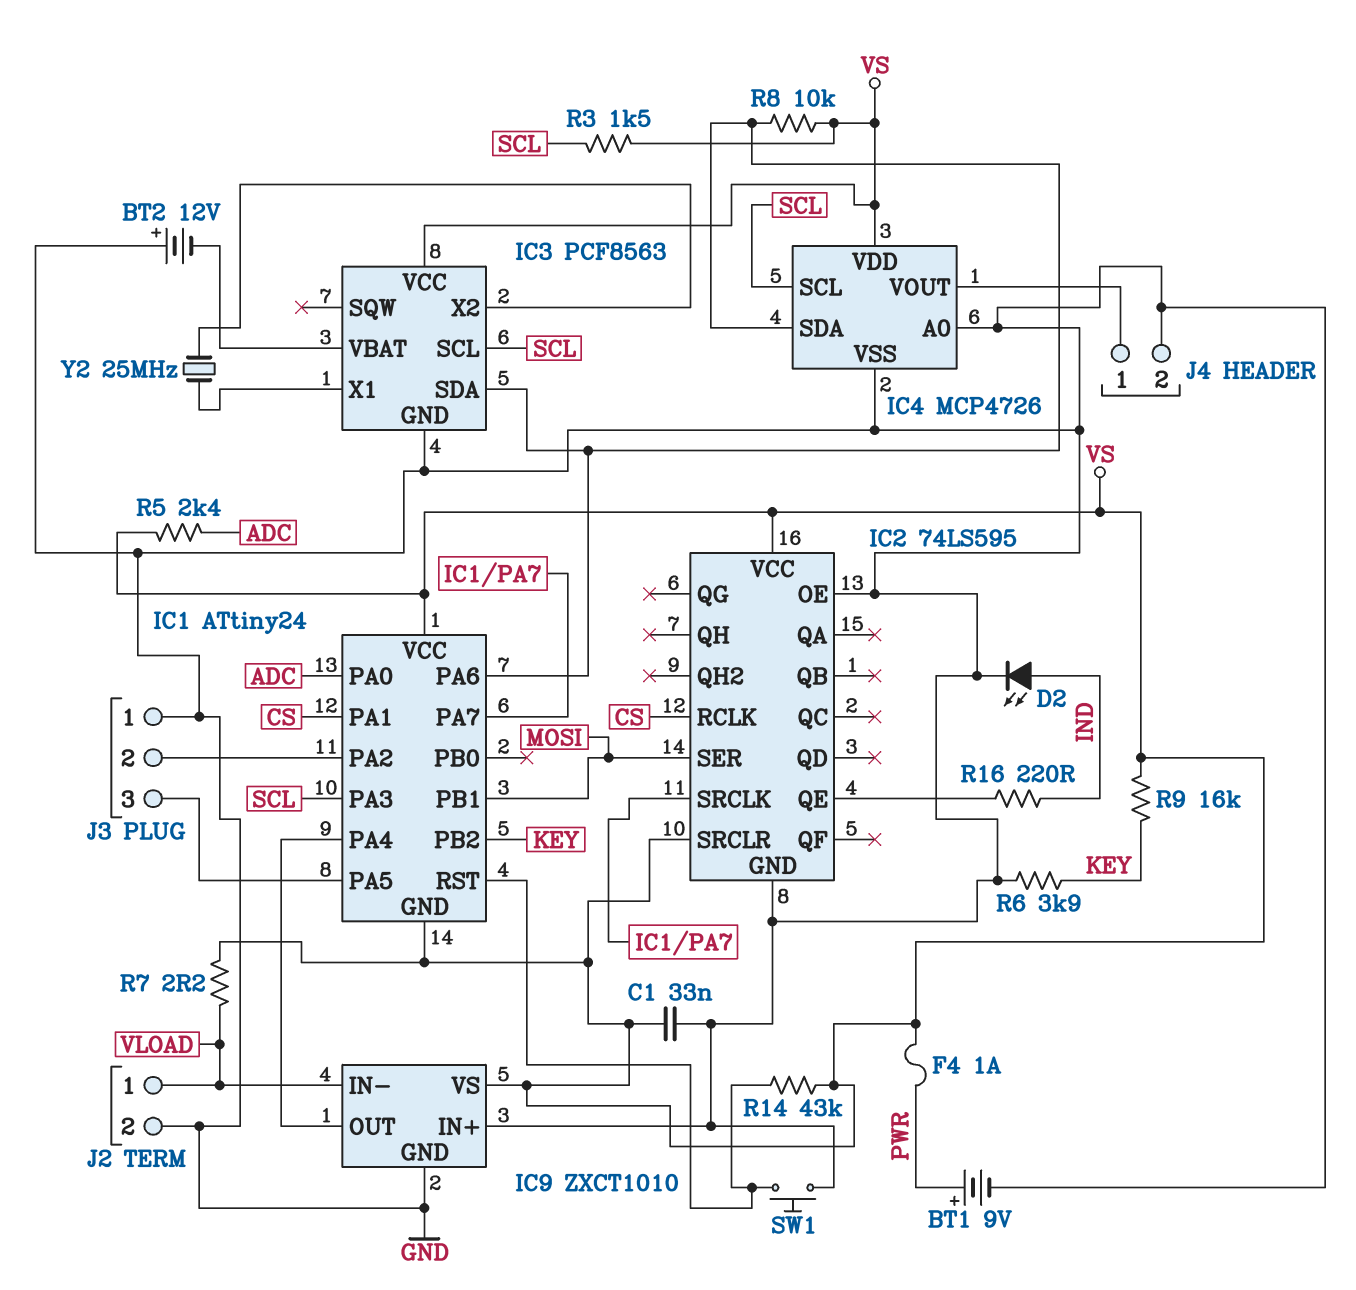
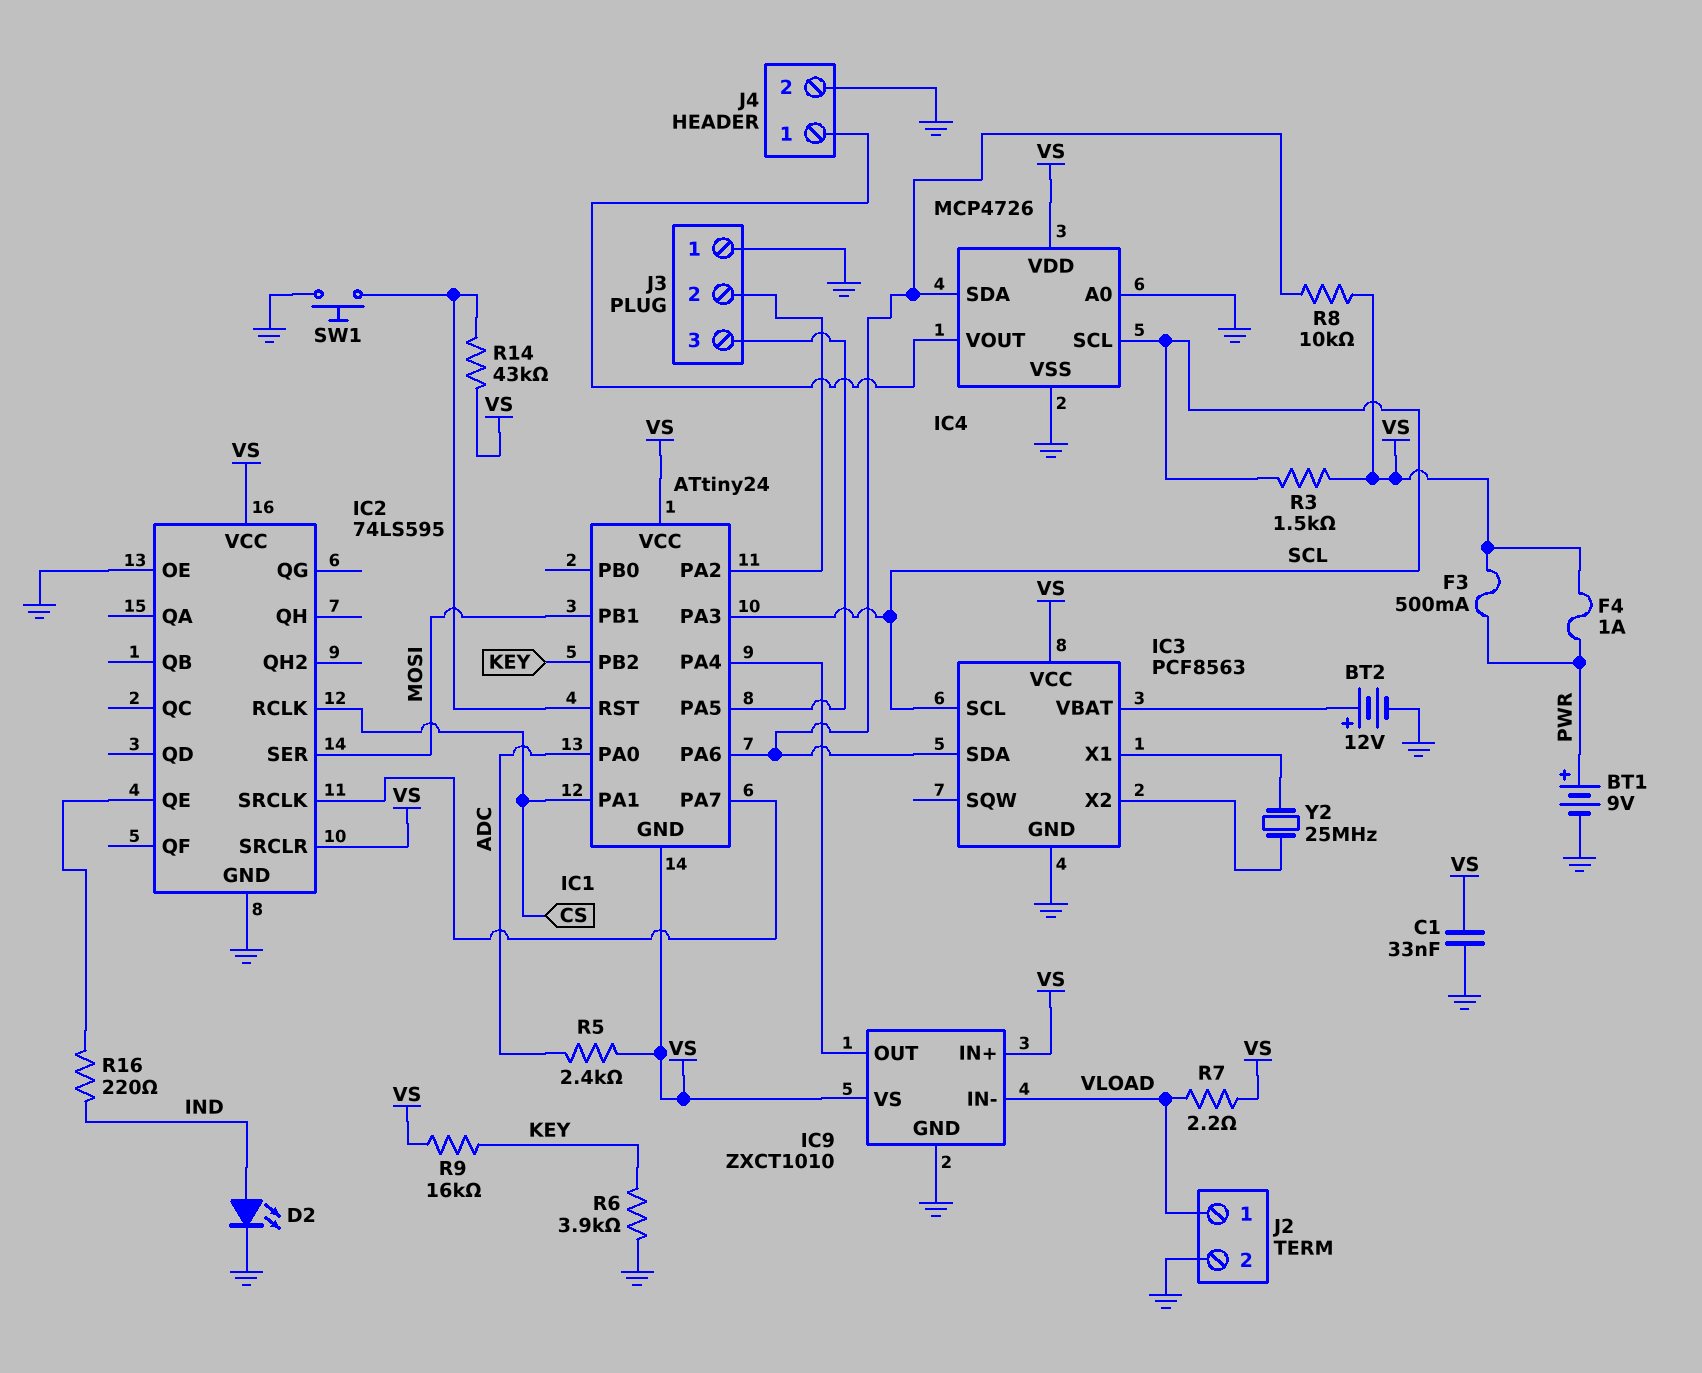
BT2: 12V (plus GND, minus IC3/VBAT) -> 12V (plus IC3/VBAT, minus GND)
F3: none -> 500mA (PWR, VS)
IC9 pin IN+: GND -> VS

